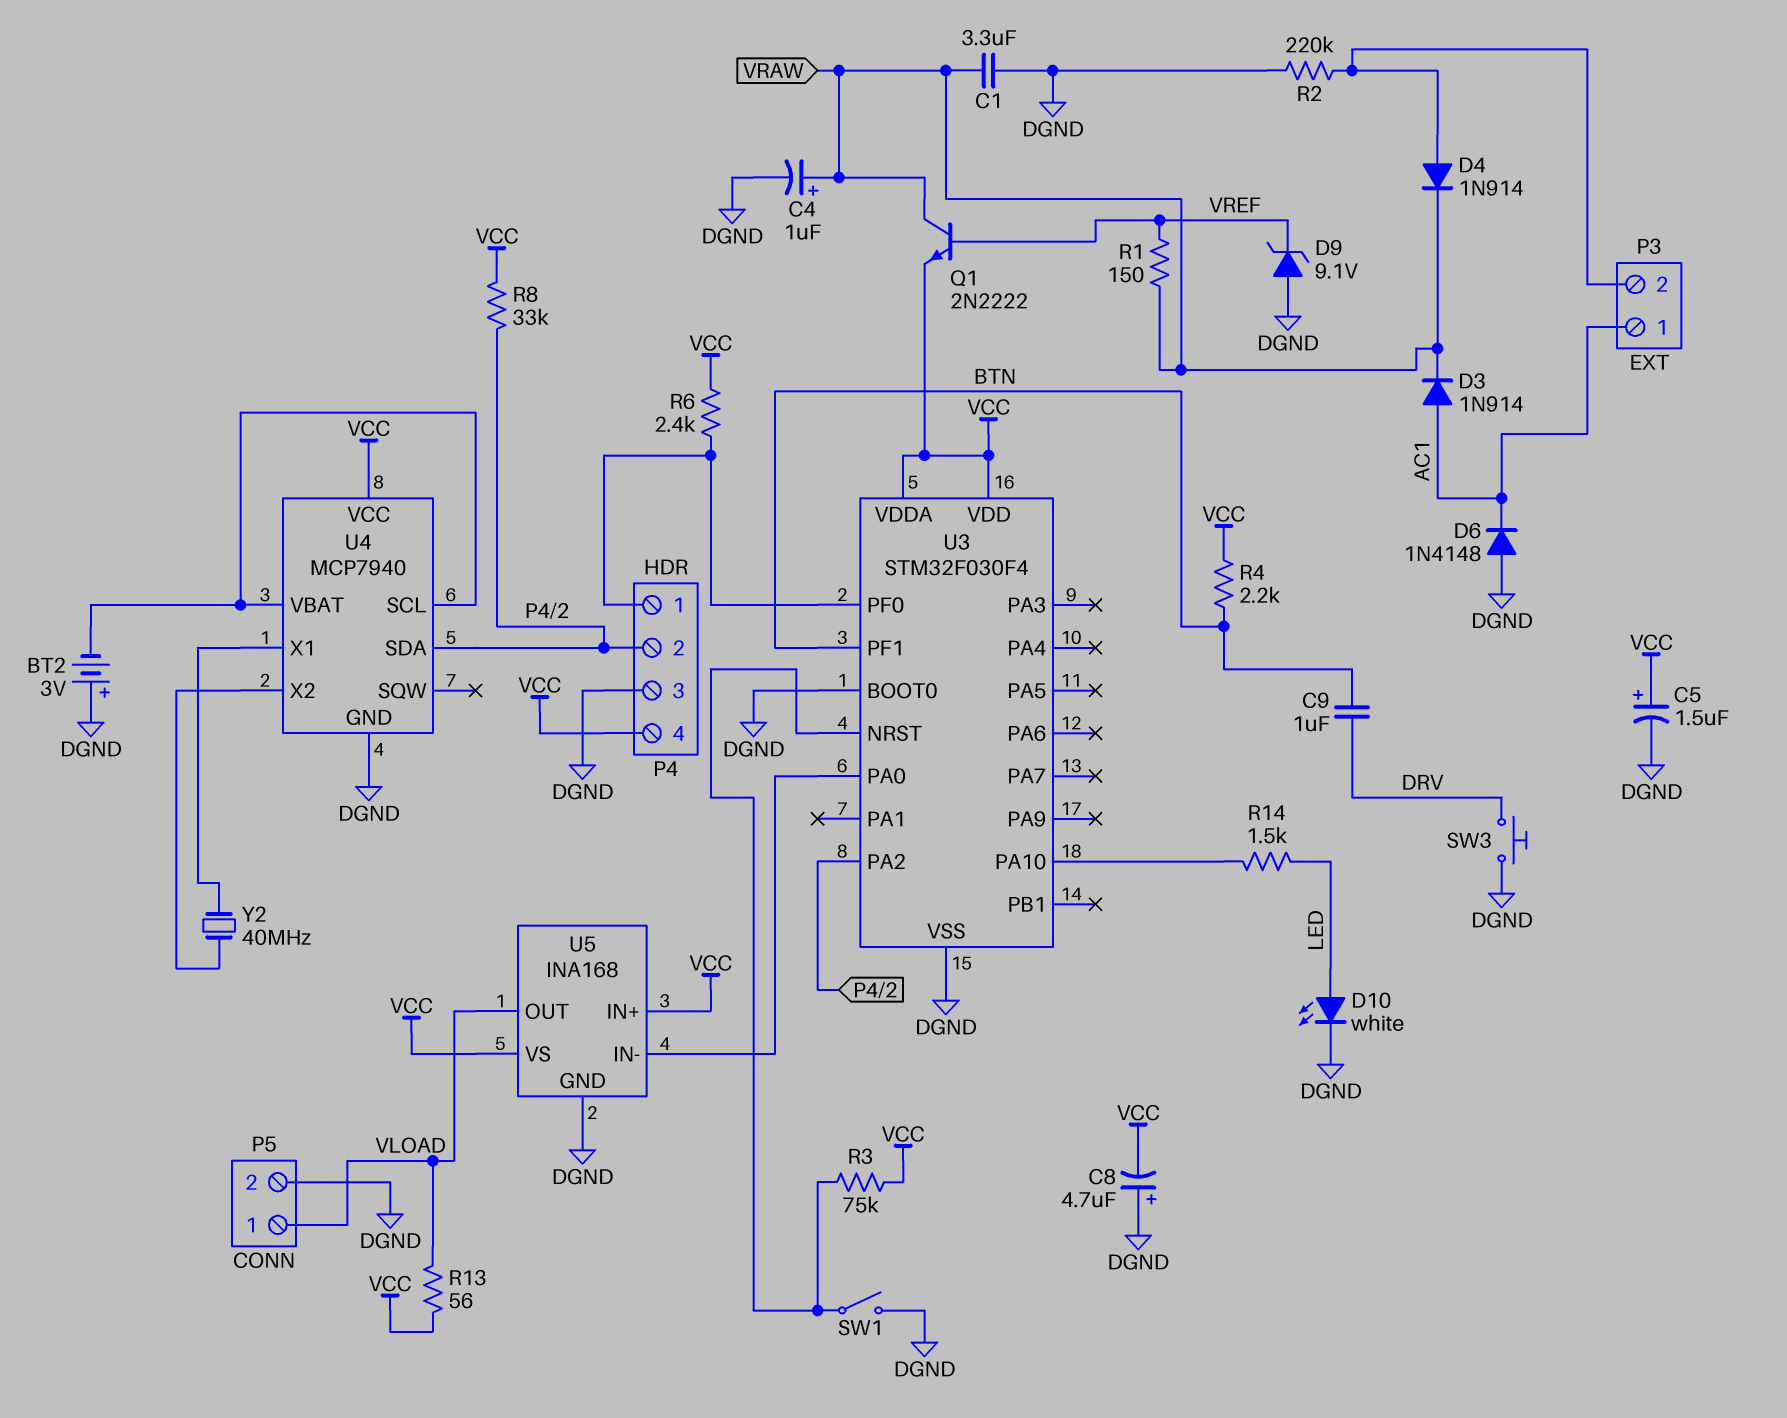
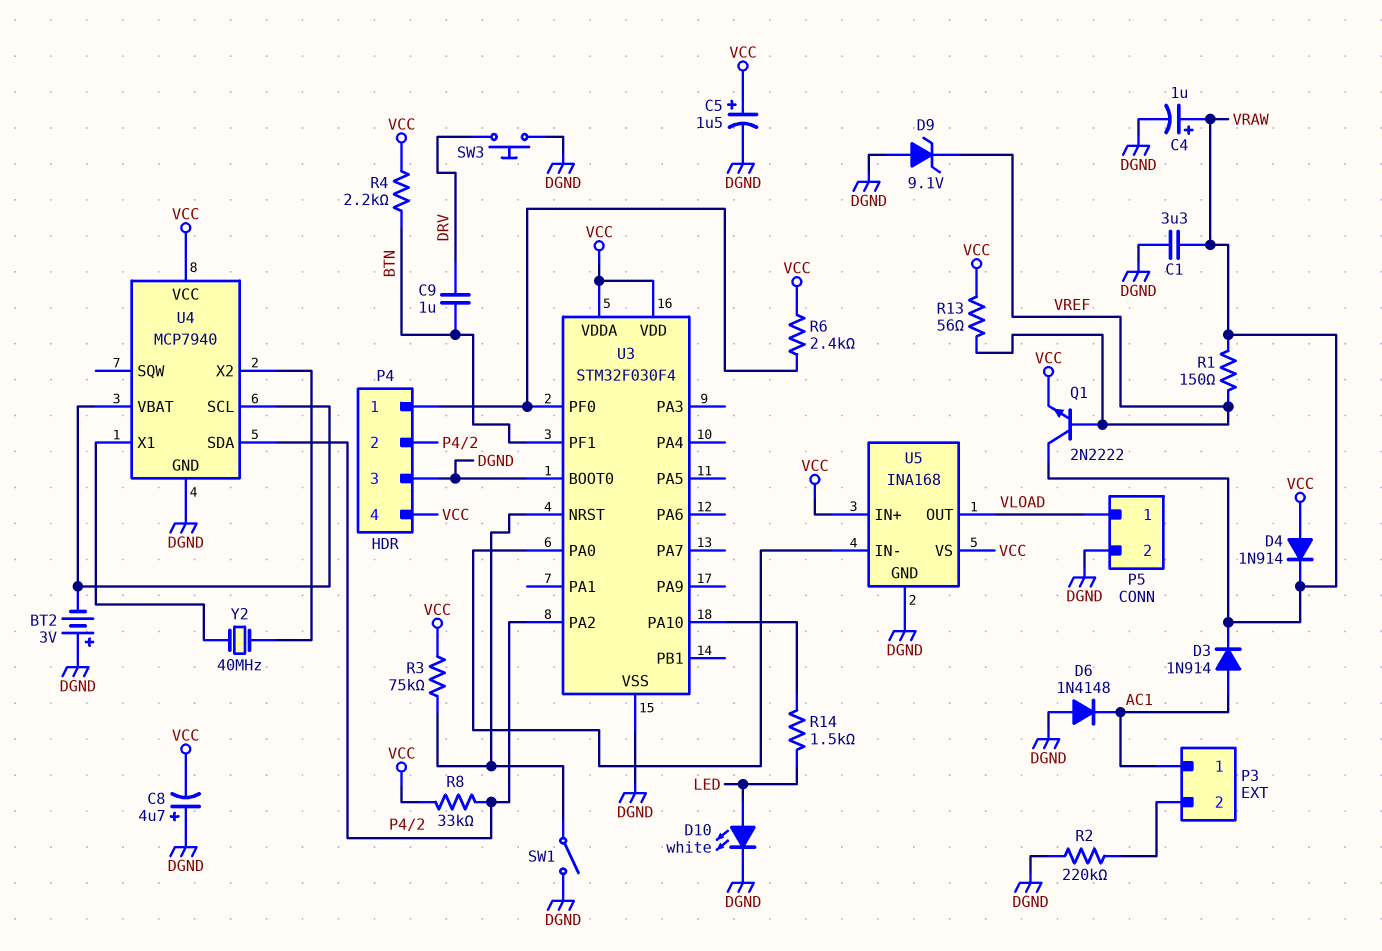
D4: diode 1N914 (A P3/2, K VRAW) -> diode 1N914 (A VCC, K VRAW)
R13: 56 (VCC, VLOAD) -> 56 (VCC, VREF)

